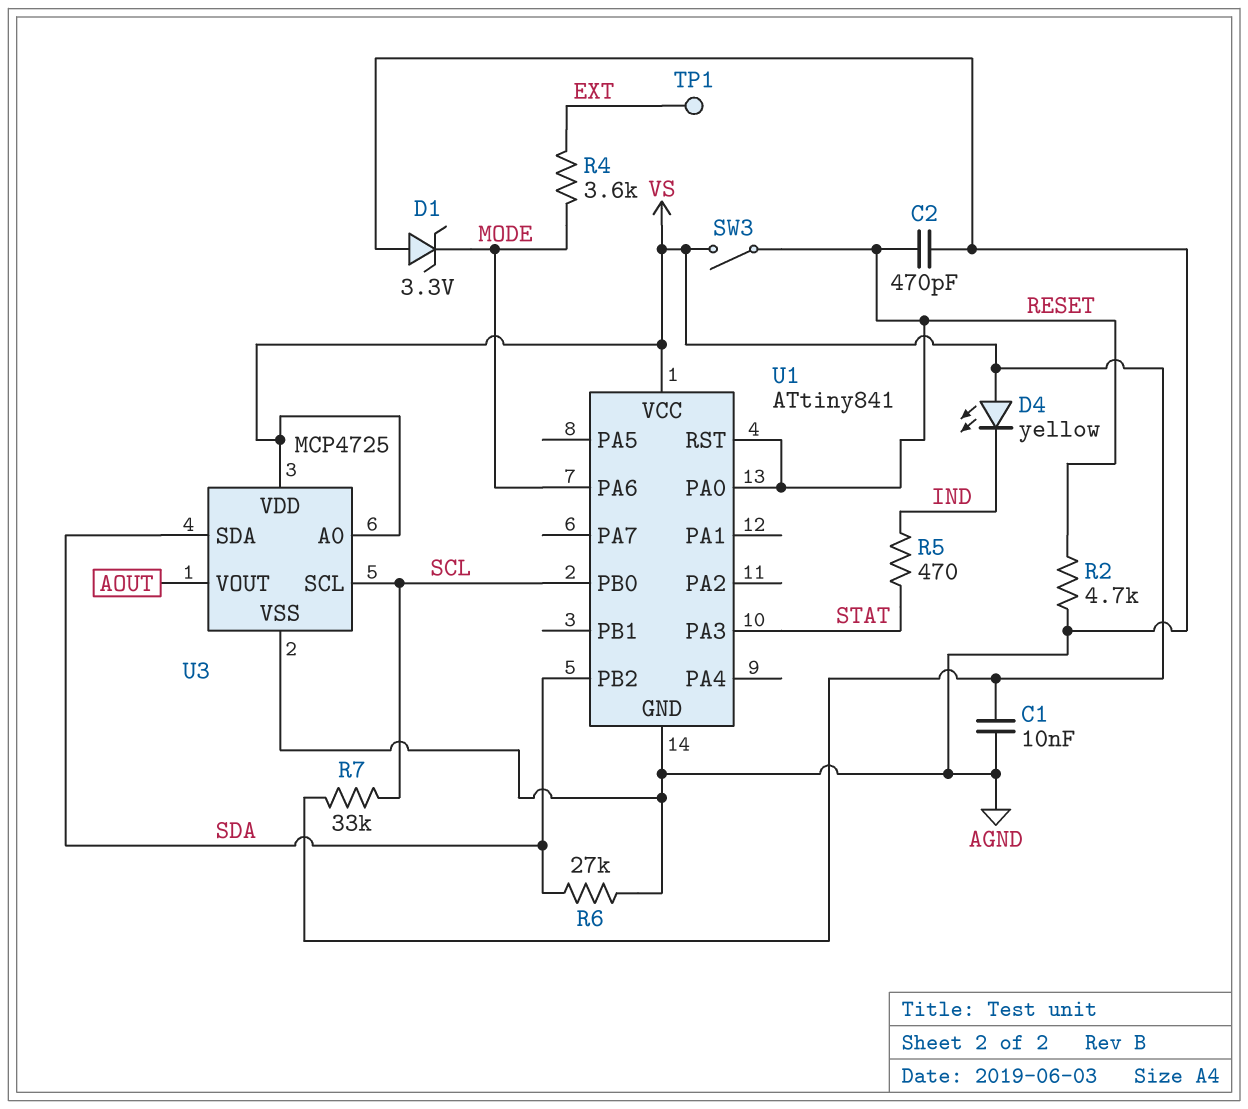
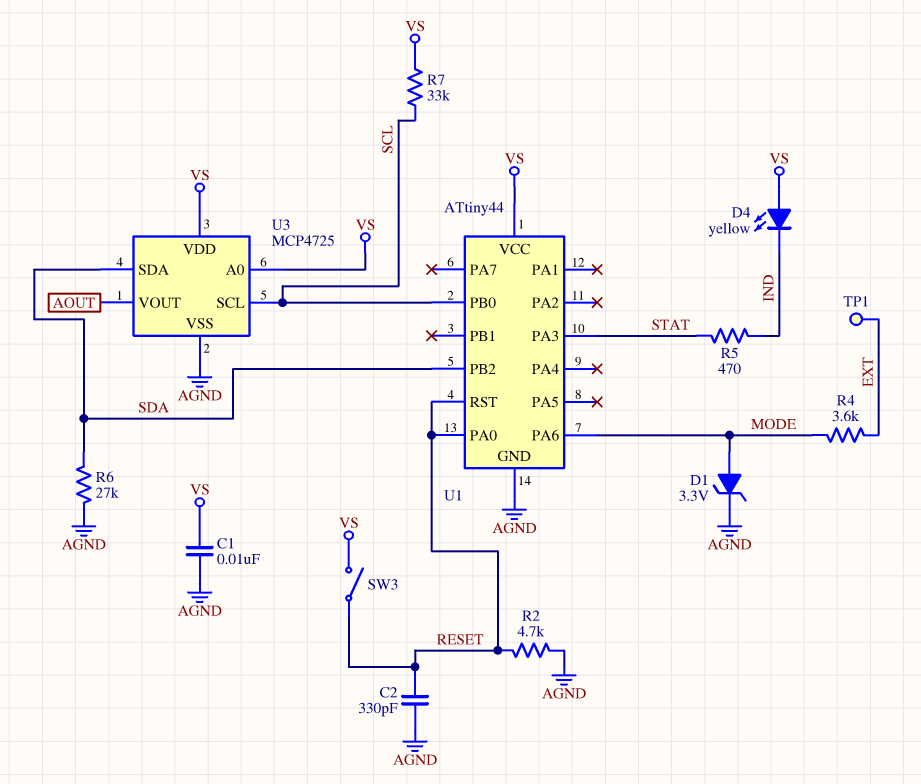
C2: 470pF (AGND, RESET) -> 330pF (AGND, RESET)
D1: zener 3.3V (A AGND, K MODE) -> zener 3.3V (A MODE, K AGND)
U1: ATtiny841 -> ATtiny44

